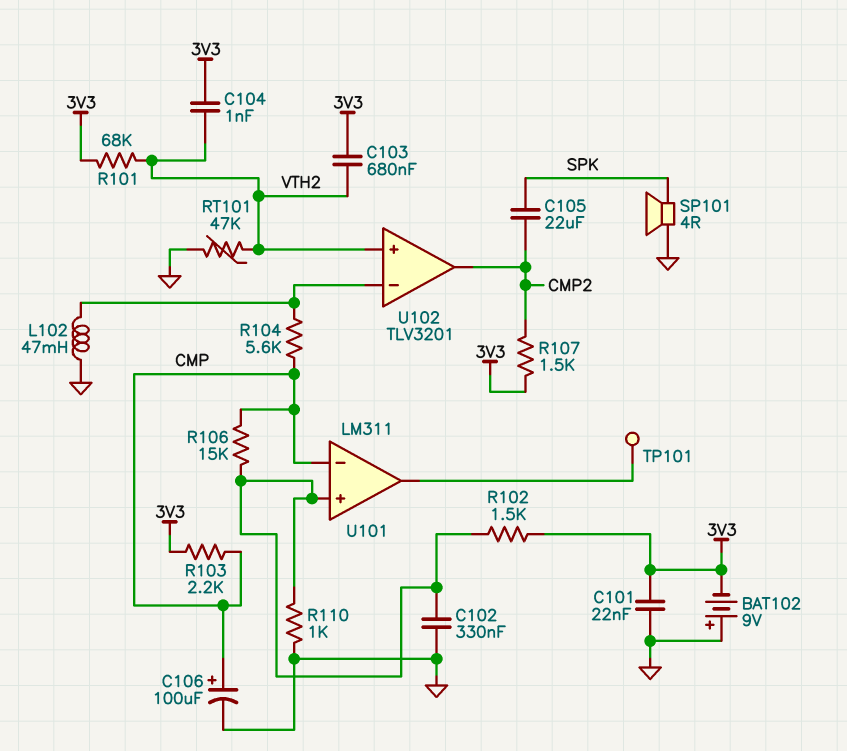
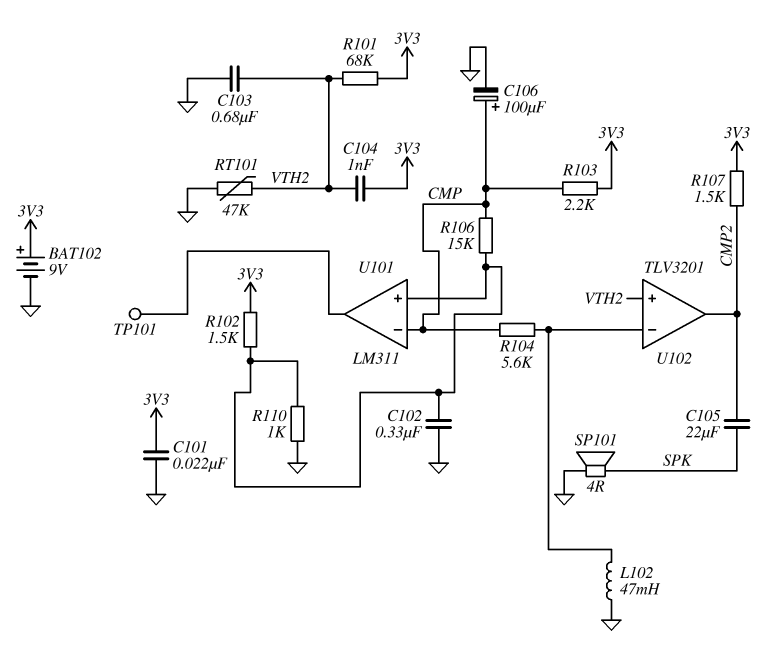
BAT102: 9V (plus GND, minus 3V3) -> 9V (plus 3V3, minus GND)
C103: 680nF (3V3, VTH2) -> 680nF (GND, VTH2)

